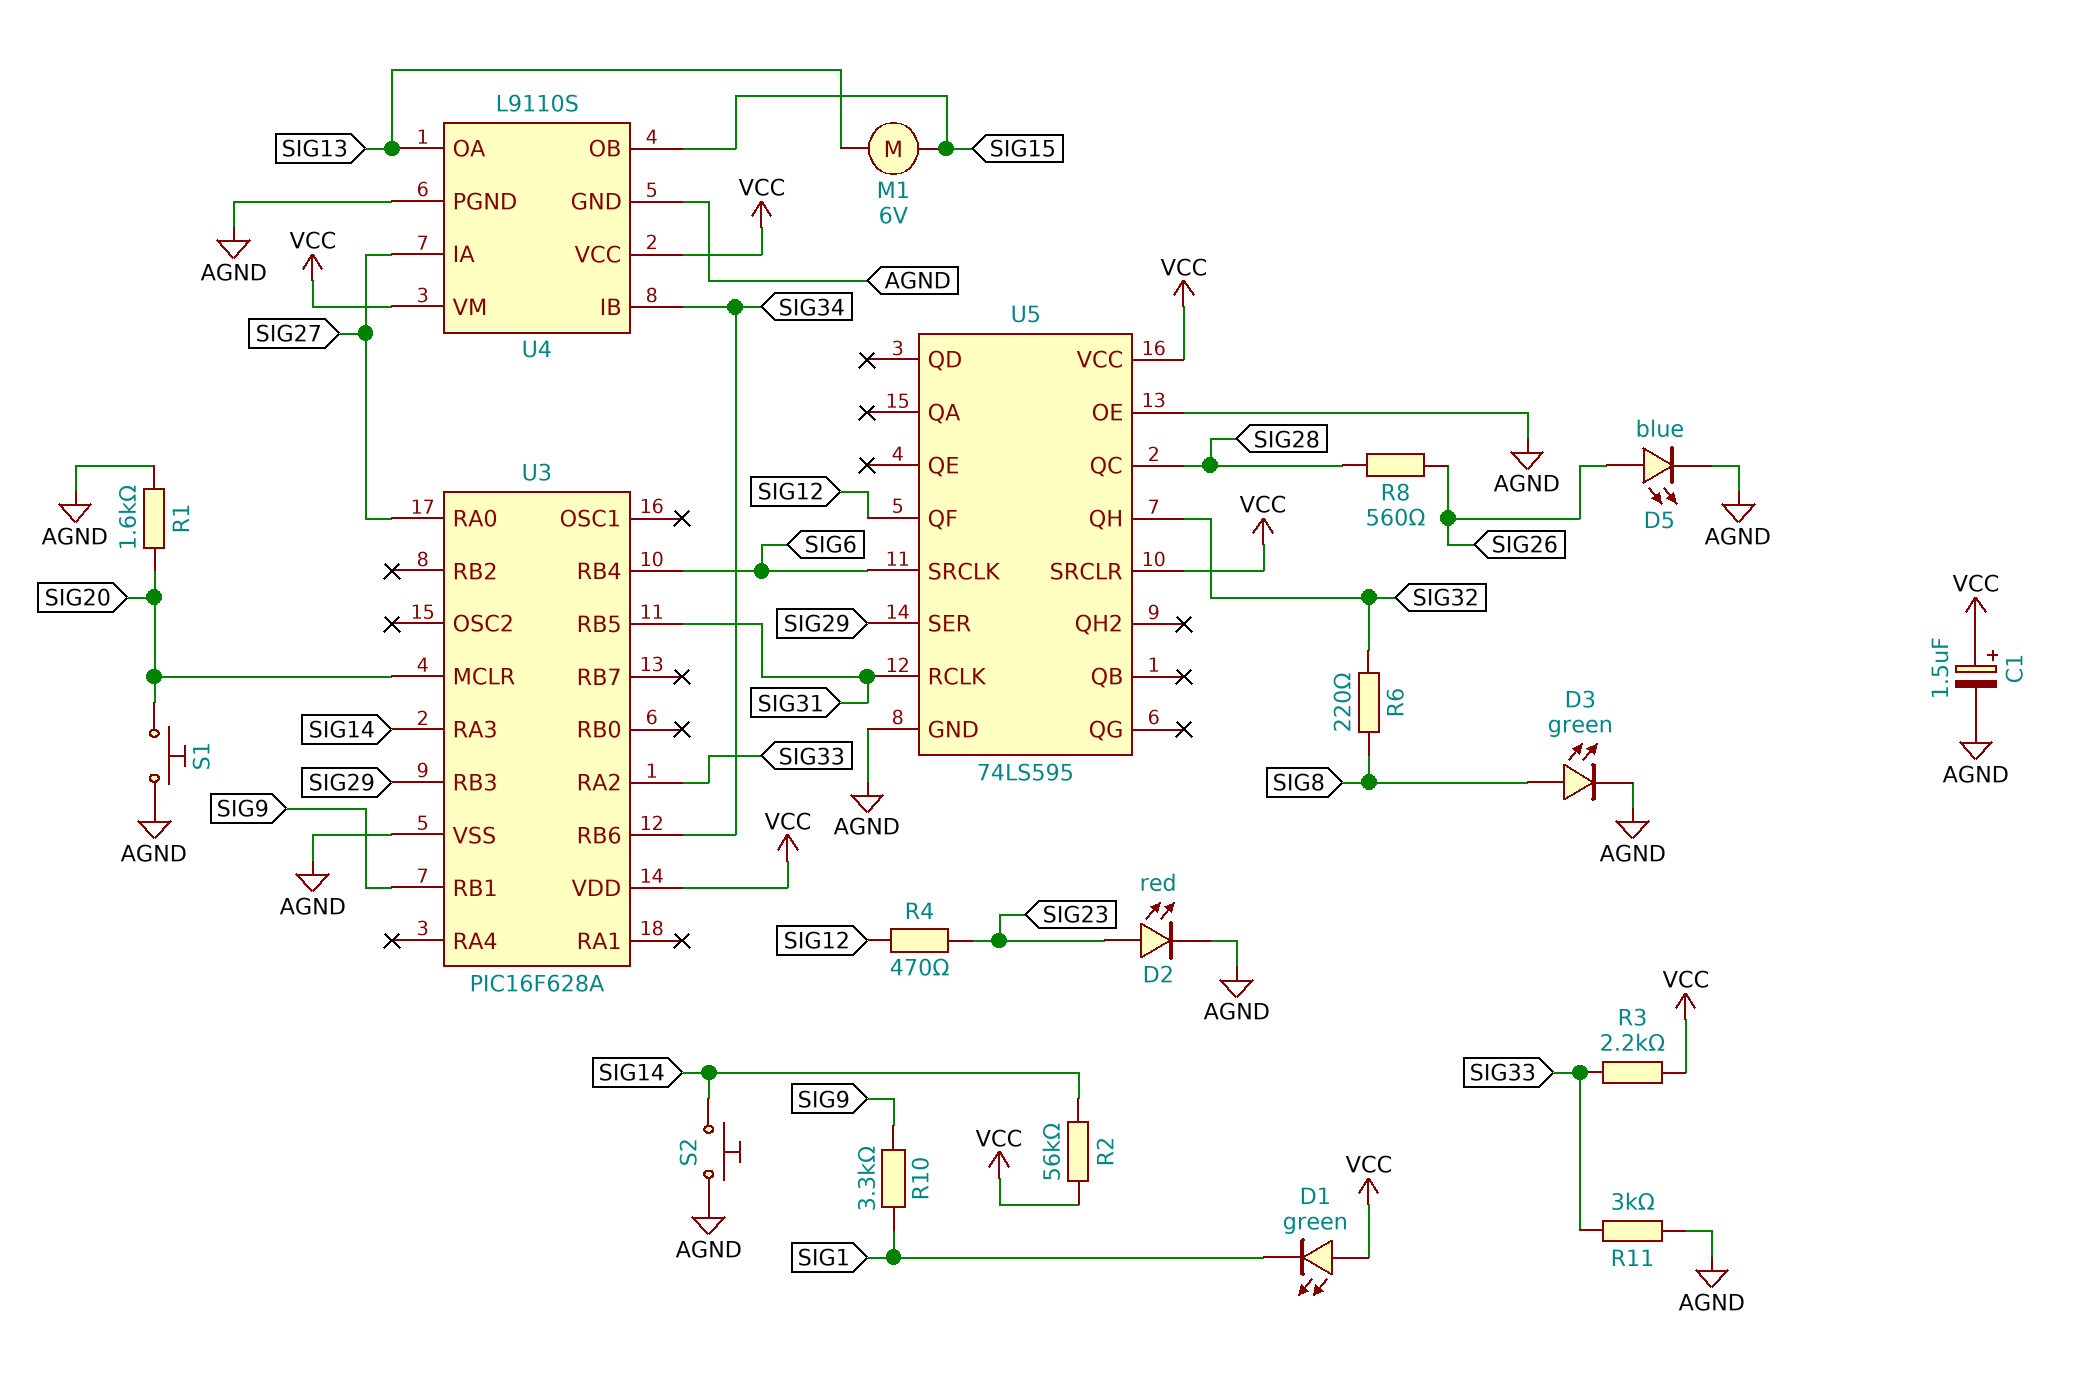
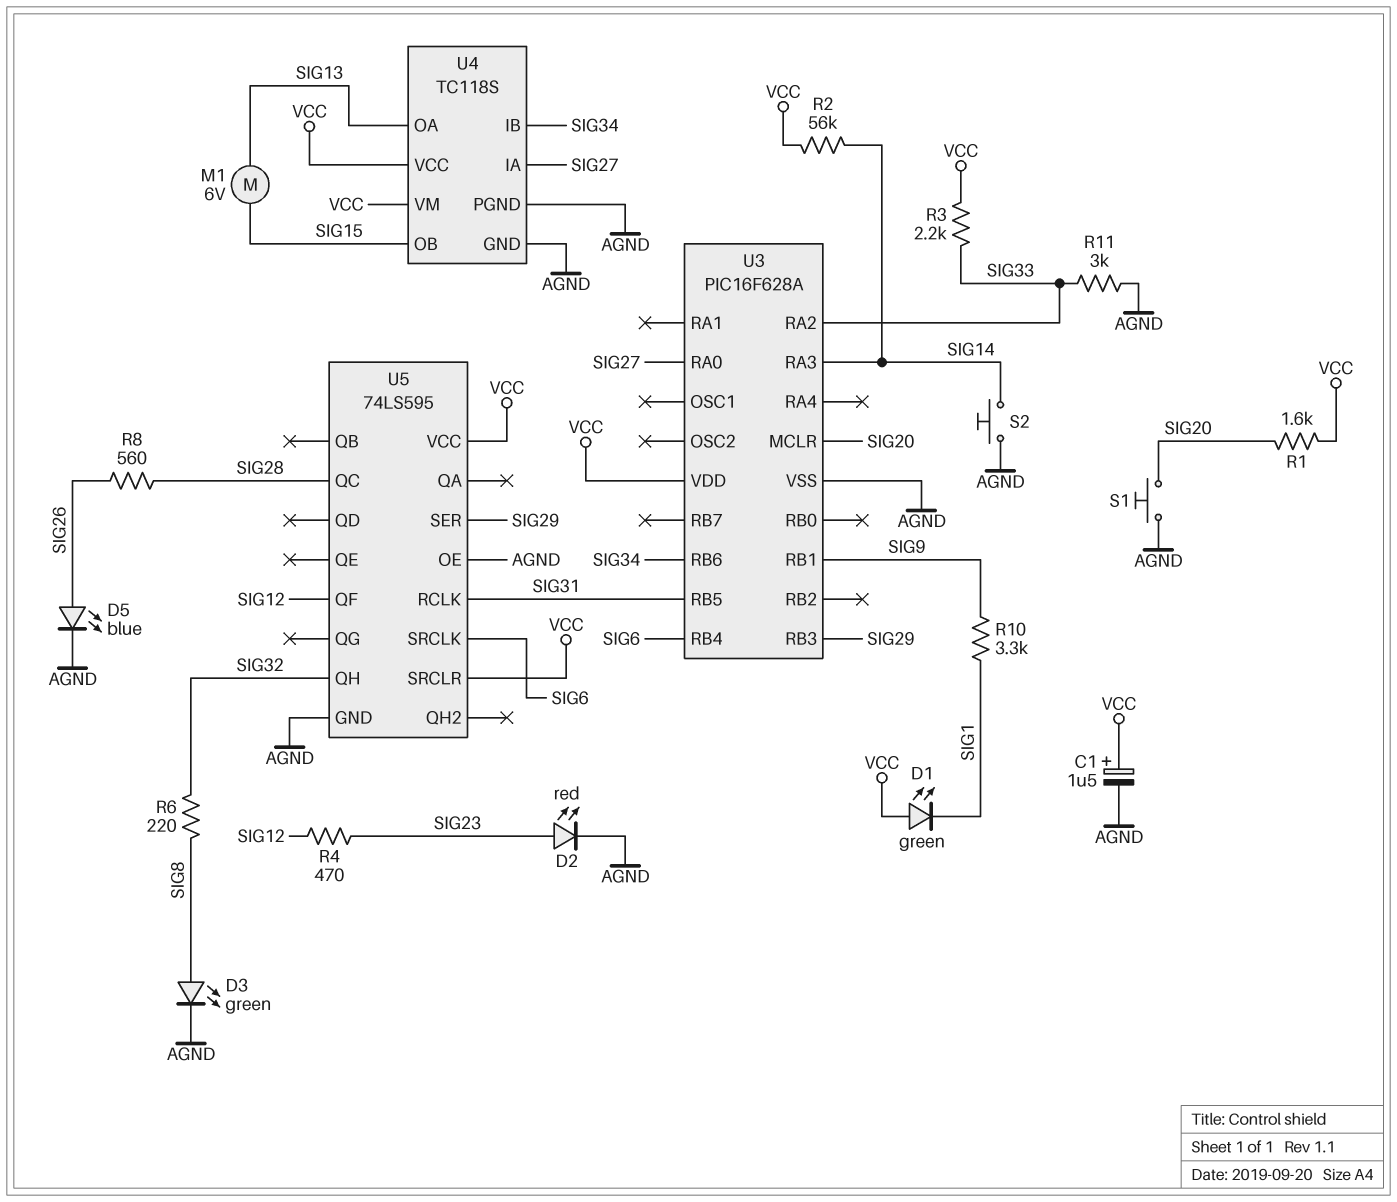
R1: 1.6k (AGND, SIG20) -> 1.6k (SIG20, VCC)
U4: L9110S -> TC118S

